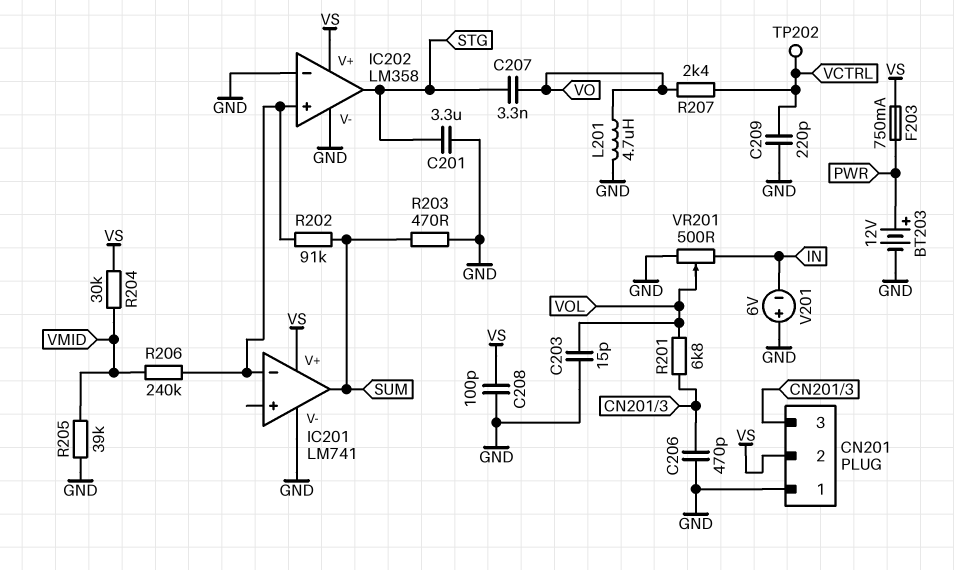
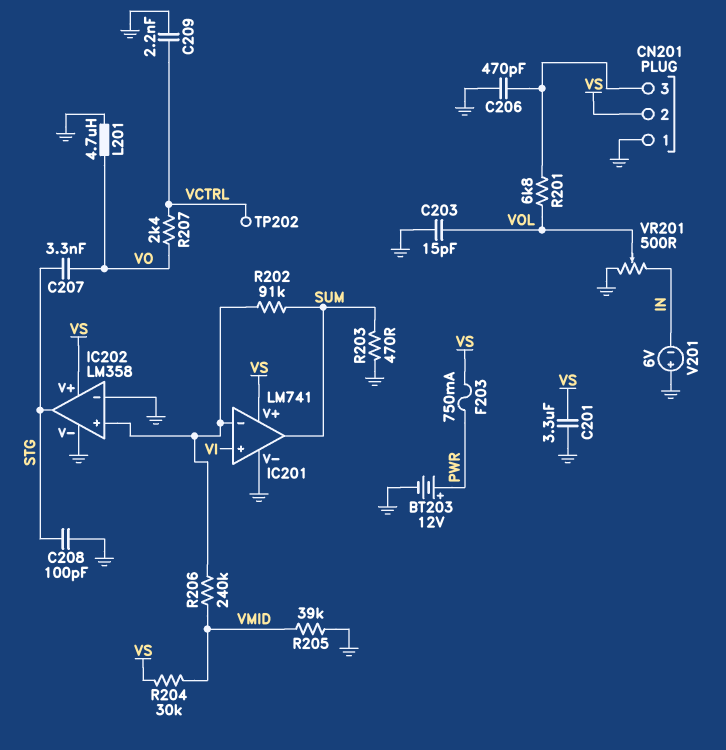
C201: 3.3uF (GND, STG) -> 3.3uF (GND, VS)
C208: 100pF (GND, VS) -> 100pF (GND, STG)
C209: 220pF (GND, VCTRL) -> 2.2nF (GND, VCTRL)
IC201 pin in+: none -> VI

